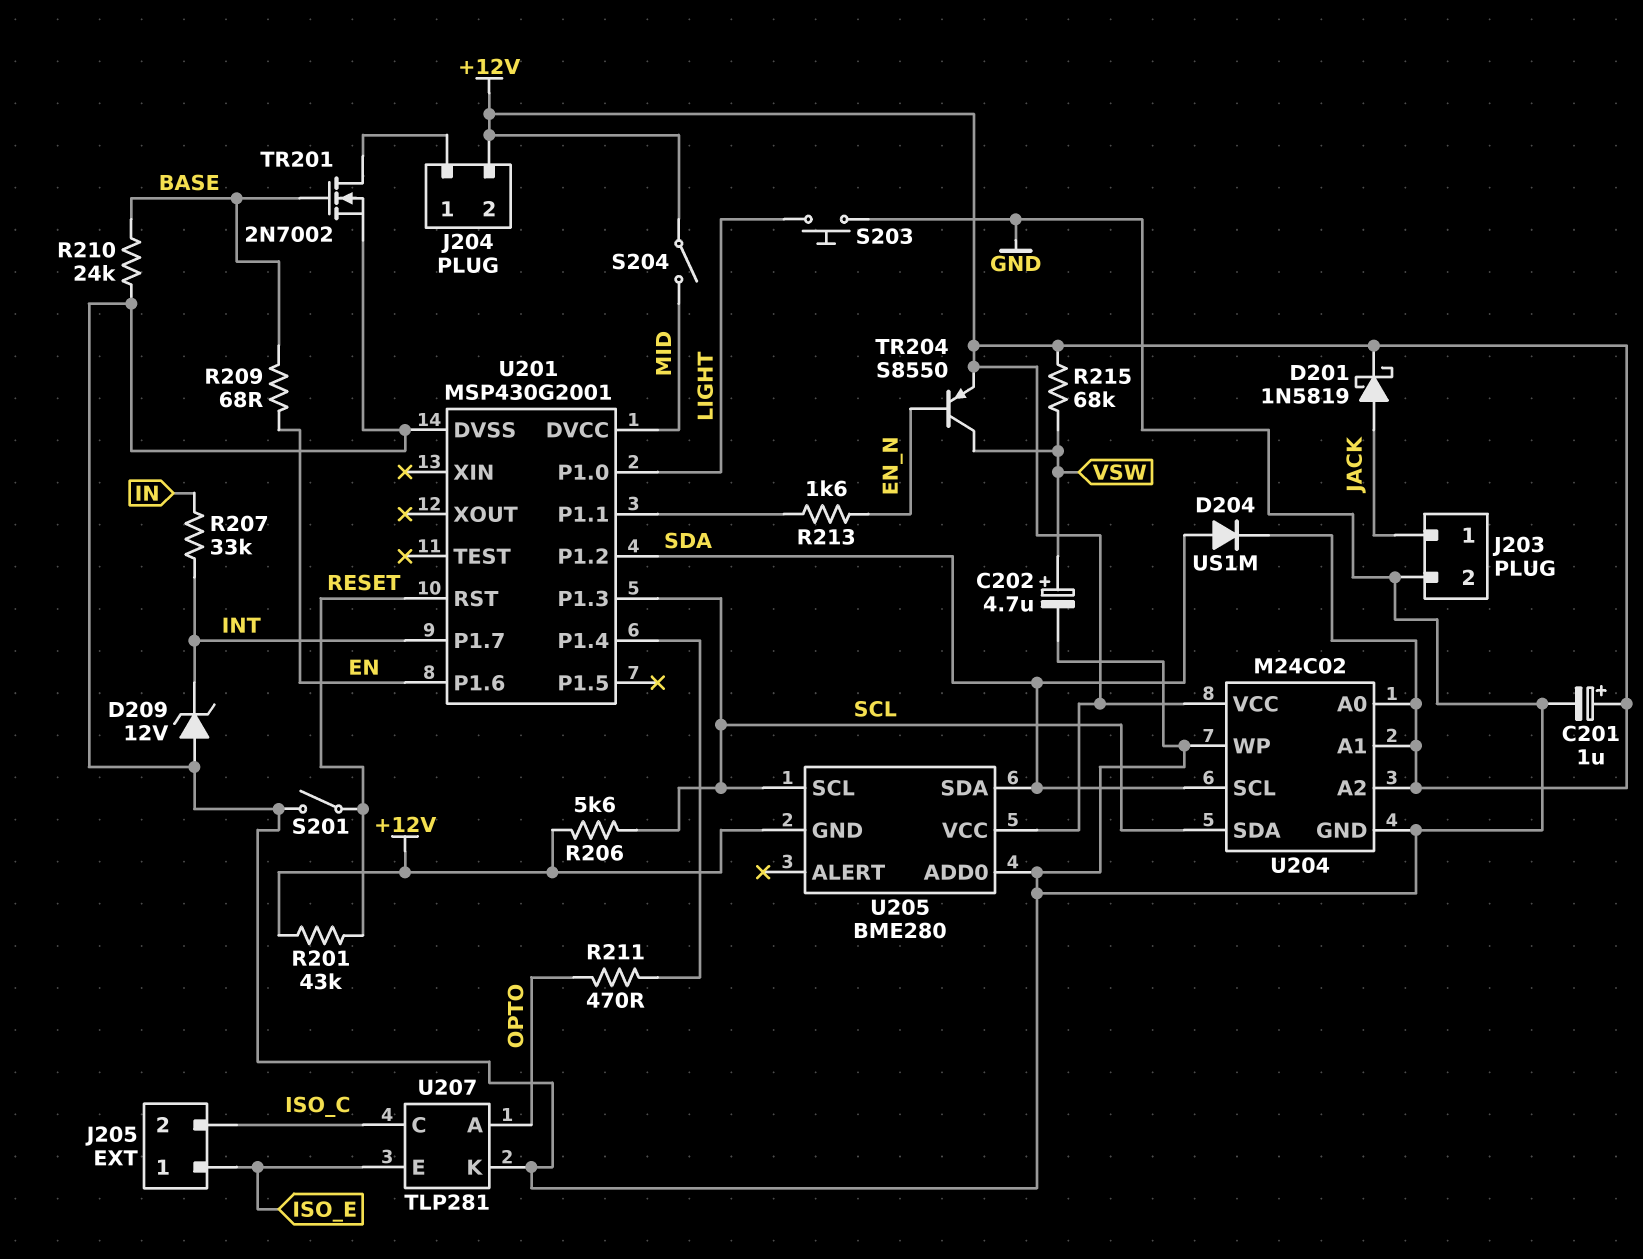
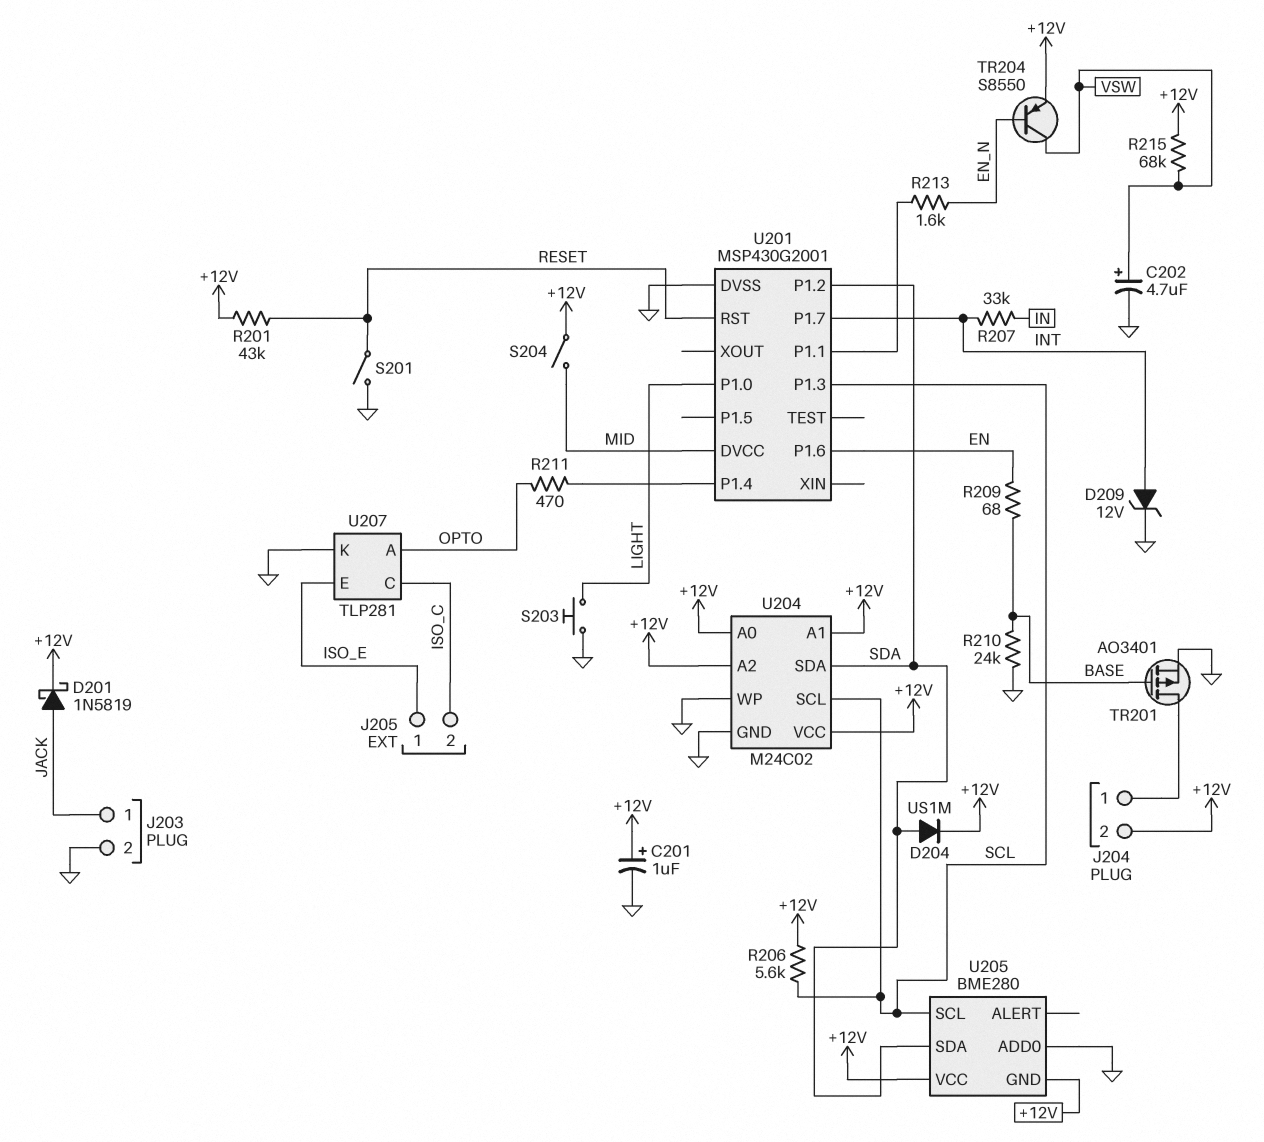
D209: zener 12V (A GND, K INT) -> zener 12V (A INT, K GND)
TR201: NMOS 2N7002 (G BASE, D J204/1, S GND) -> PMOS AO3401 (G BASE, D J204/1, S GND)
U204 pin SCL: SDA -> SCL
U204 pin SDA: SCL -> SDA

